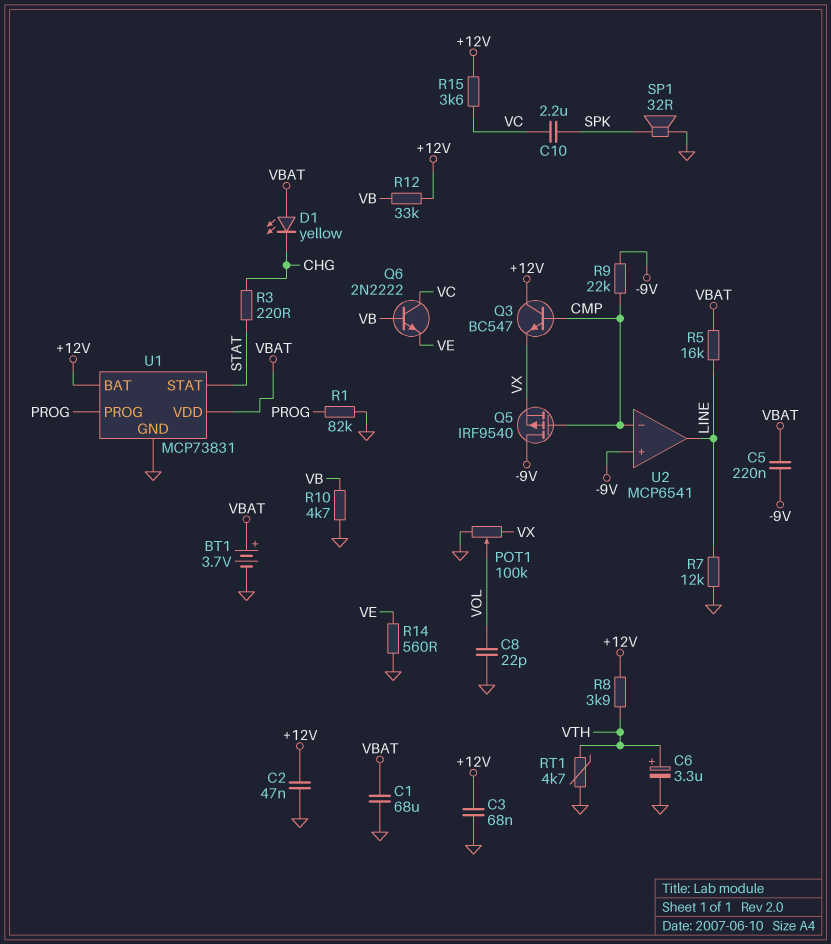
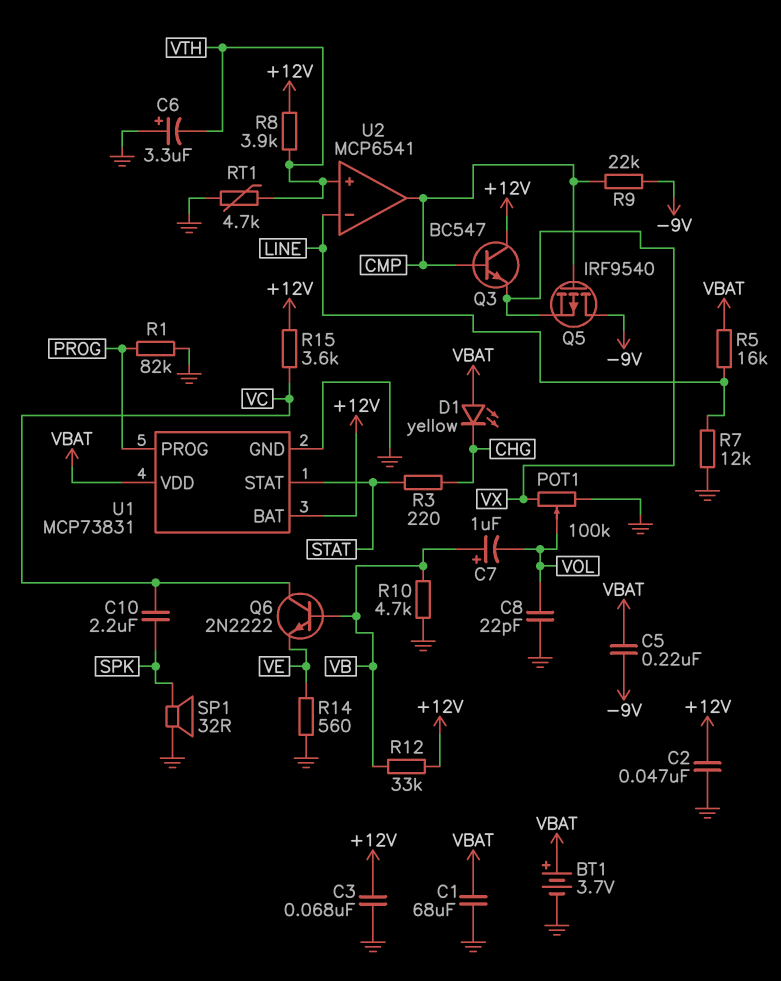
C6: 3.3uF (plus VTH, minus GND) -> 3.3uF (plus GND, minus VTH)
C7: none -> 1uF (plus VB, minus VOL)
U2 pin in+: -9V -> VTH
U2 pin in-: CMP -> LINE
U2 pin out: LINE -> CMP

